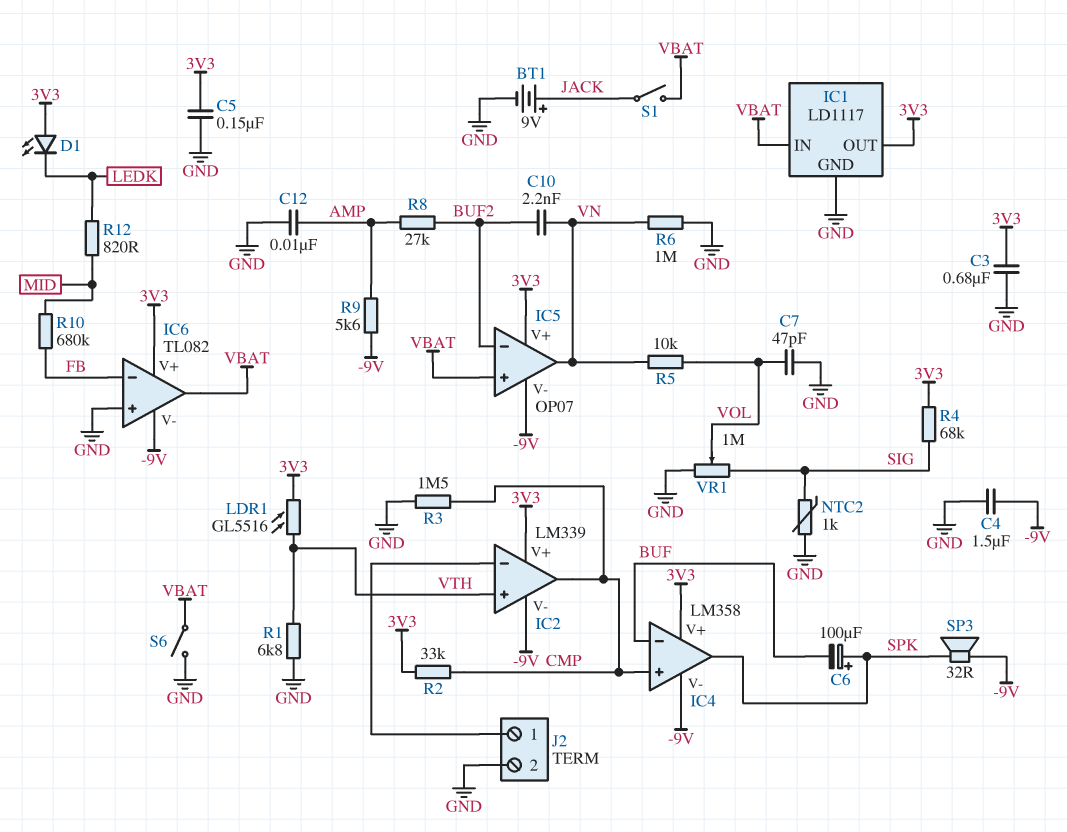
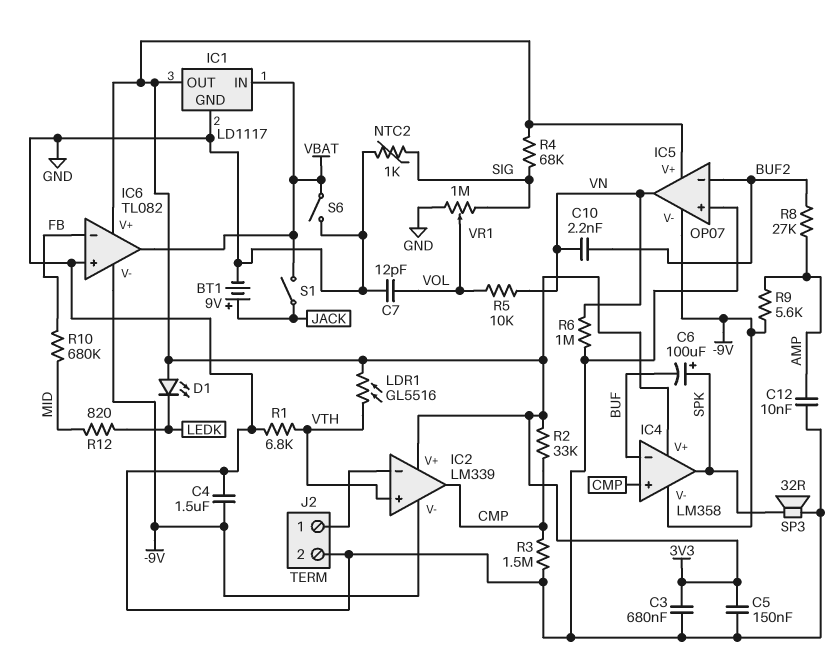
C7: 47pF (GND, VOL) -> 12pF (GND, VOL)
IC5 pin in+: VBAT -> GND
SP3: speaker 32R (-9V, SPK) -> speaker 32R (GND, SPK)

